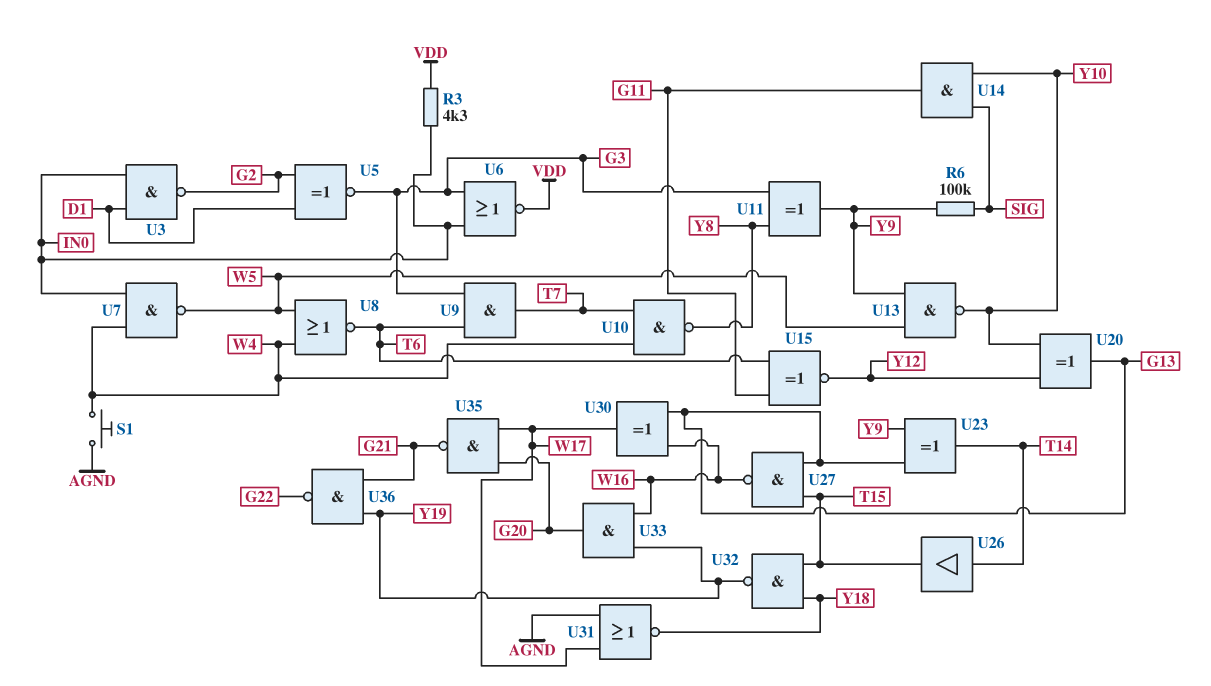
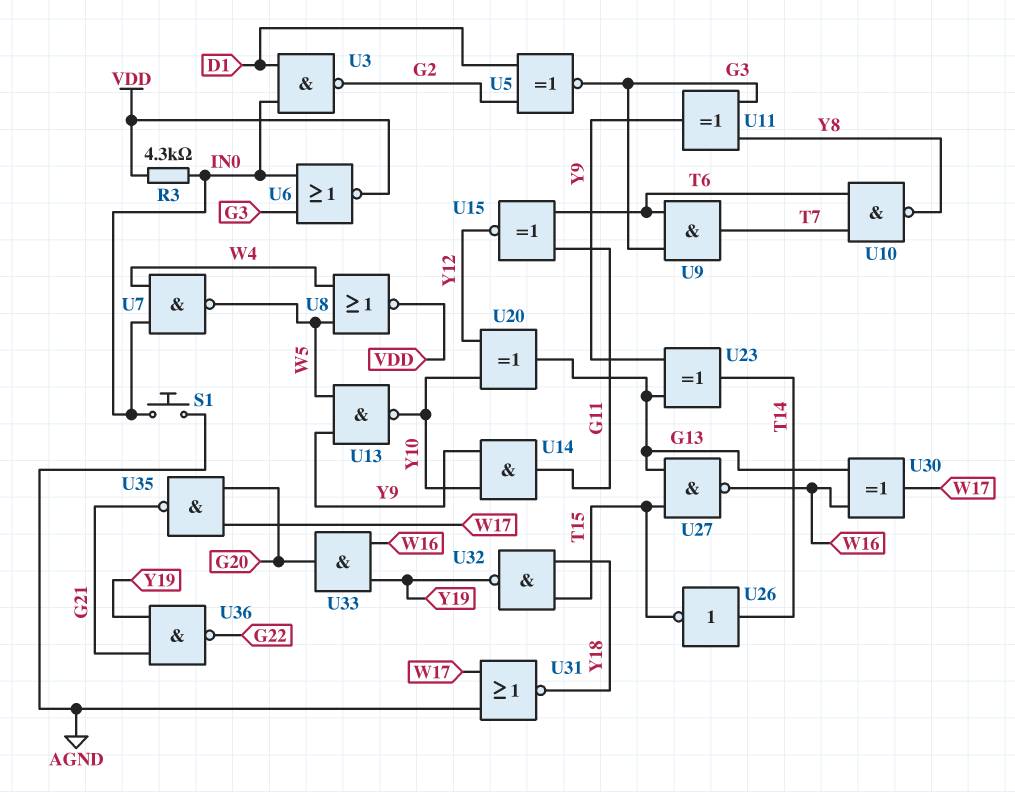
R6: 100k (SIG, Y9) -> none
S1: button (AGND, W4) -> button (AGND, IN0)
U8: NOR (in W4, in W5, out T6) -> NOR (in W4, in W5, out VDD)
U10: NAND (in T7, in W4, out Y8) -> NAND (in T6, in T7, out Y8)
U14: AND (in SIG, in Y10, out G11) -> AND (in Y9, in Y10, out G11)
U26: buffer (in T14, out T15) -> NOT (in T14, out T15)

